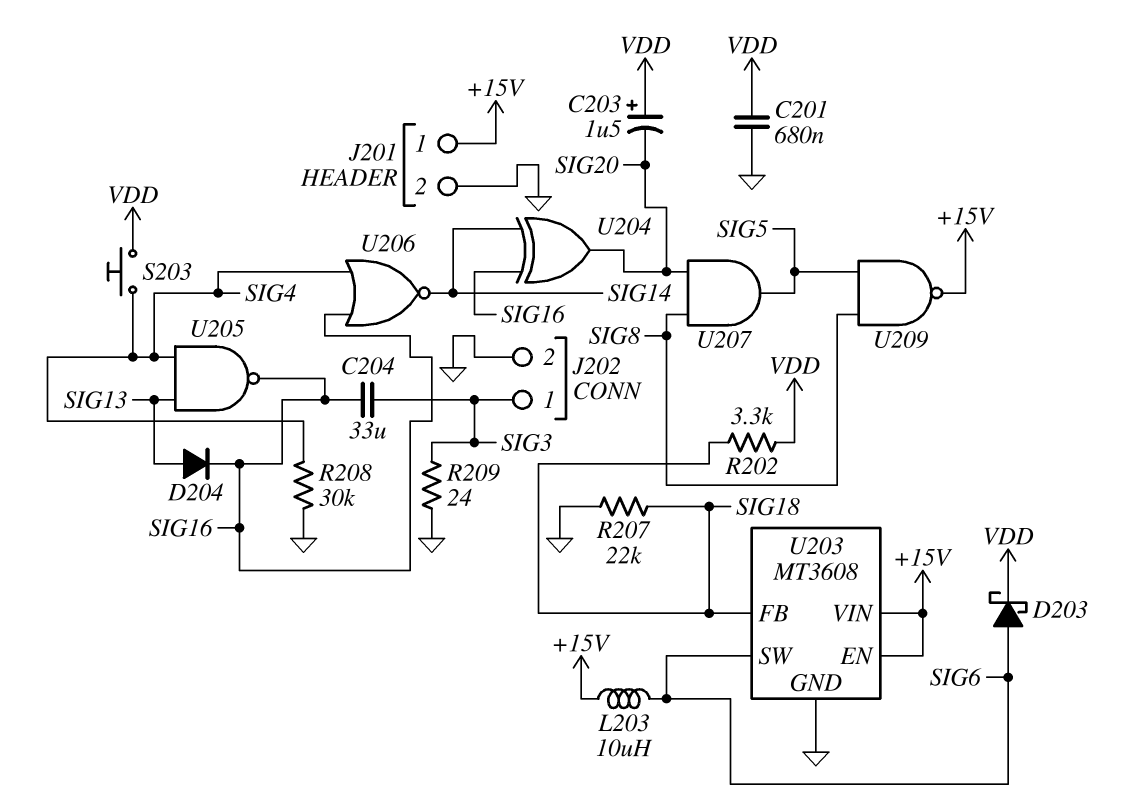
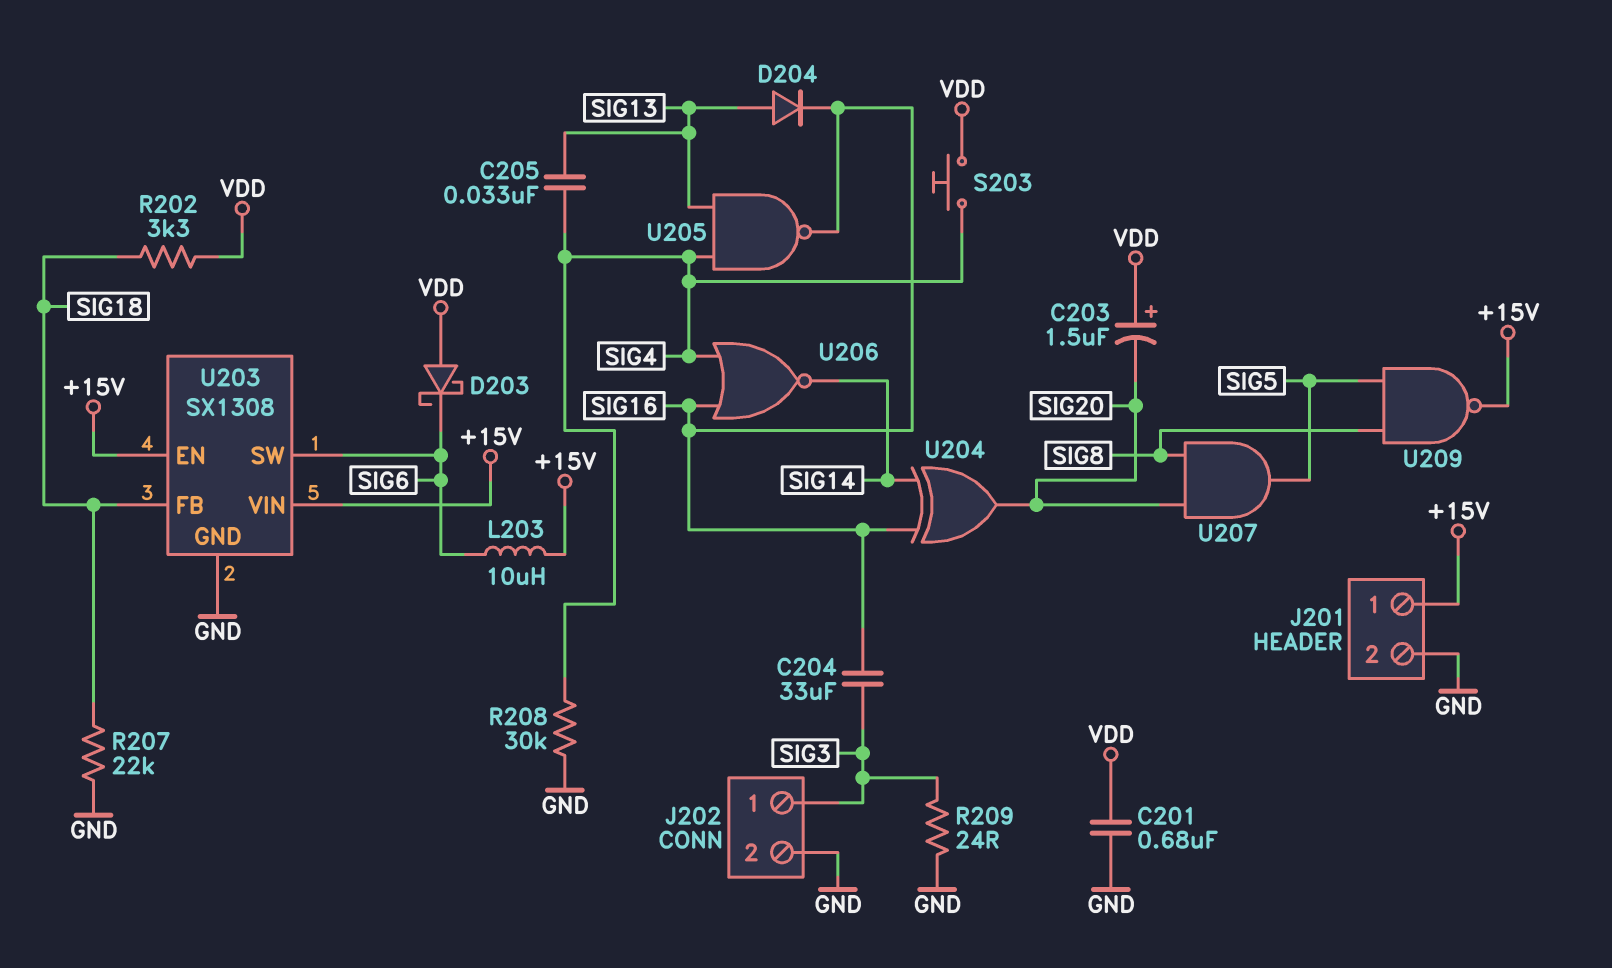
C205: none -> 33nF (SIG4, SIG13)
D203: schottky (A SIG6, K VDD) -> schottky (A VDD, K SIG6)
U203: MT3608 -> SX1308

